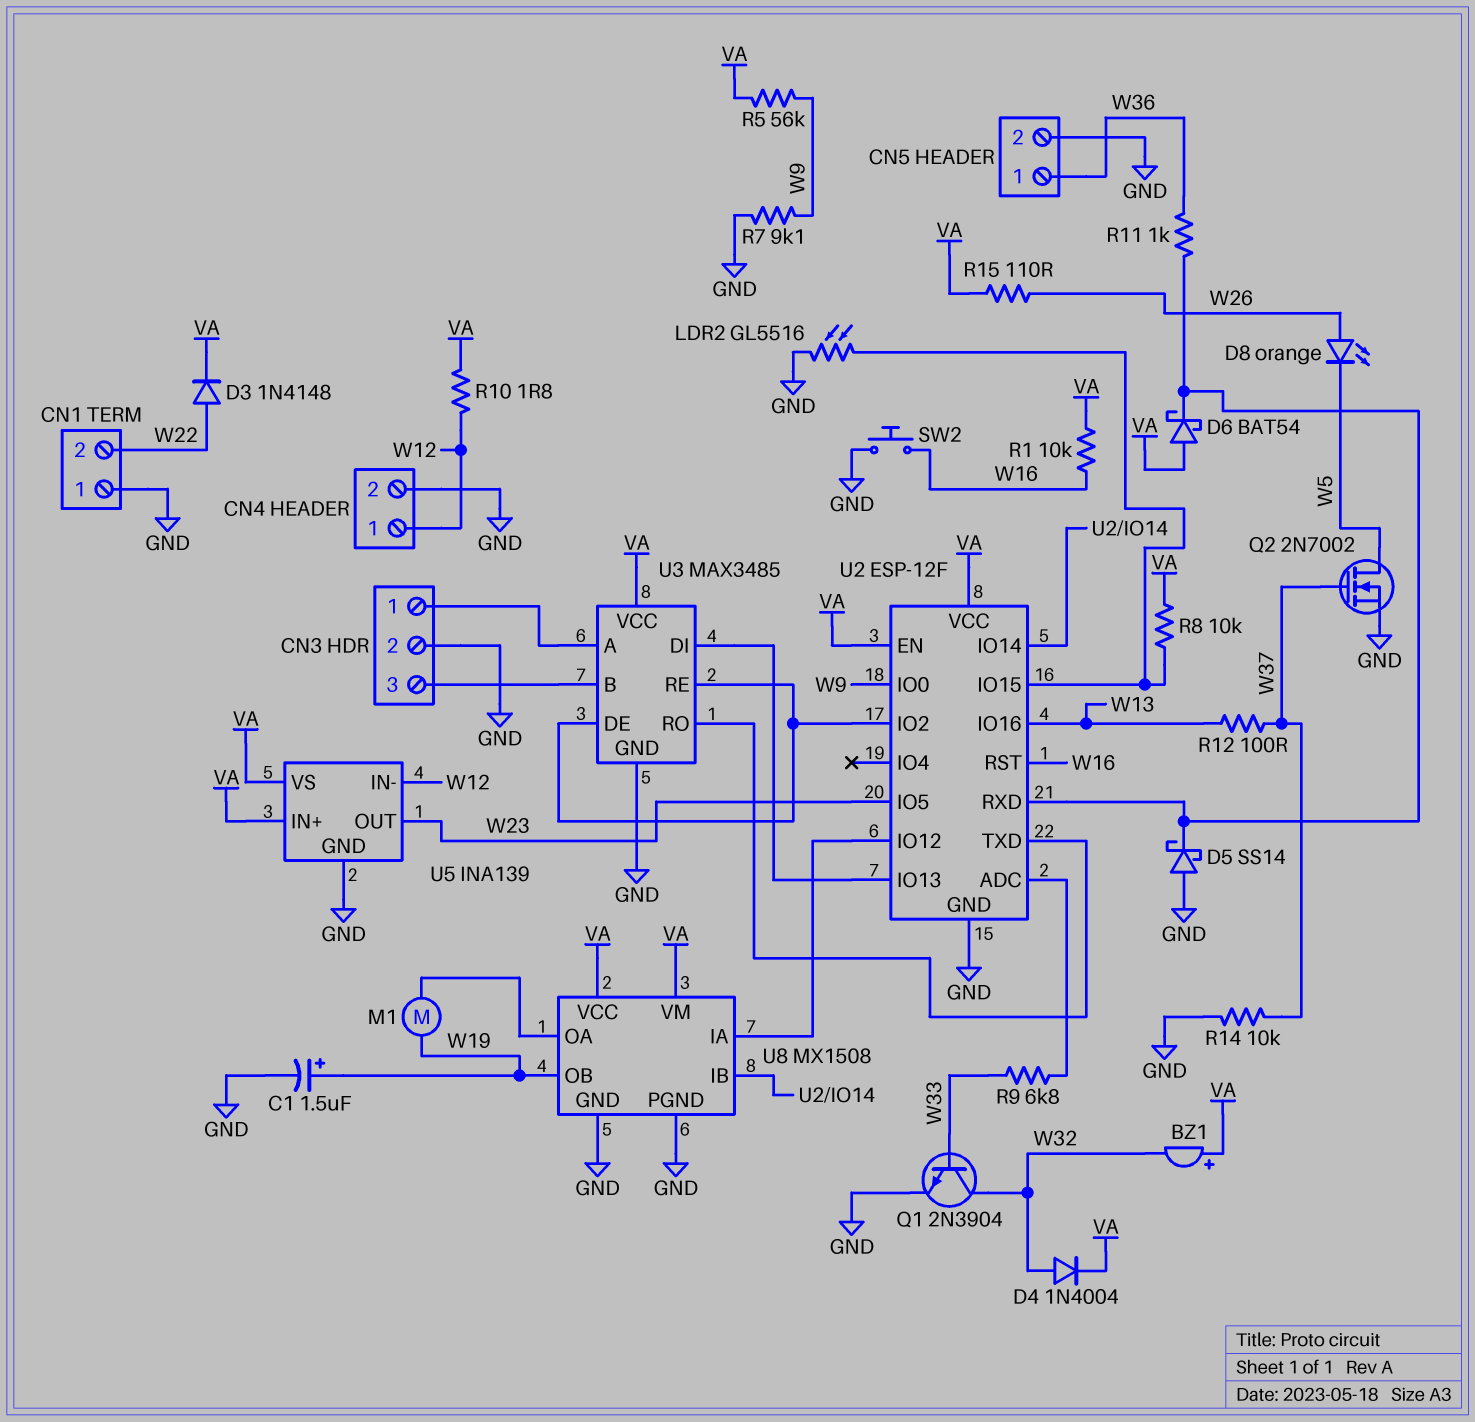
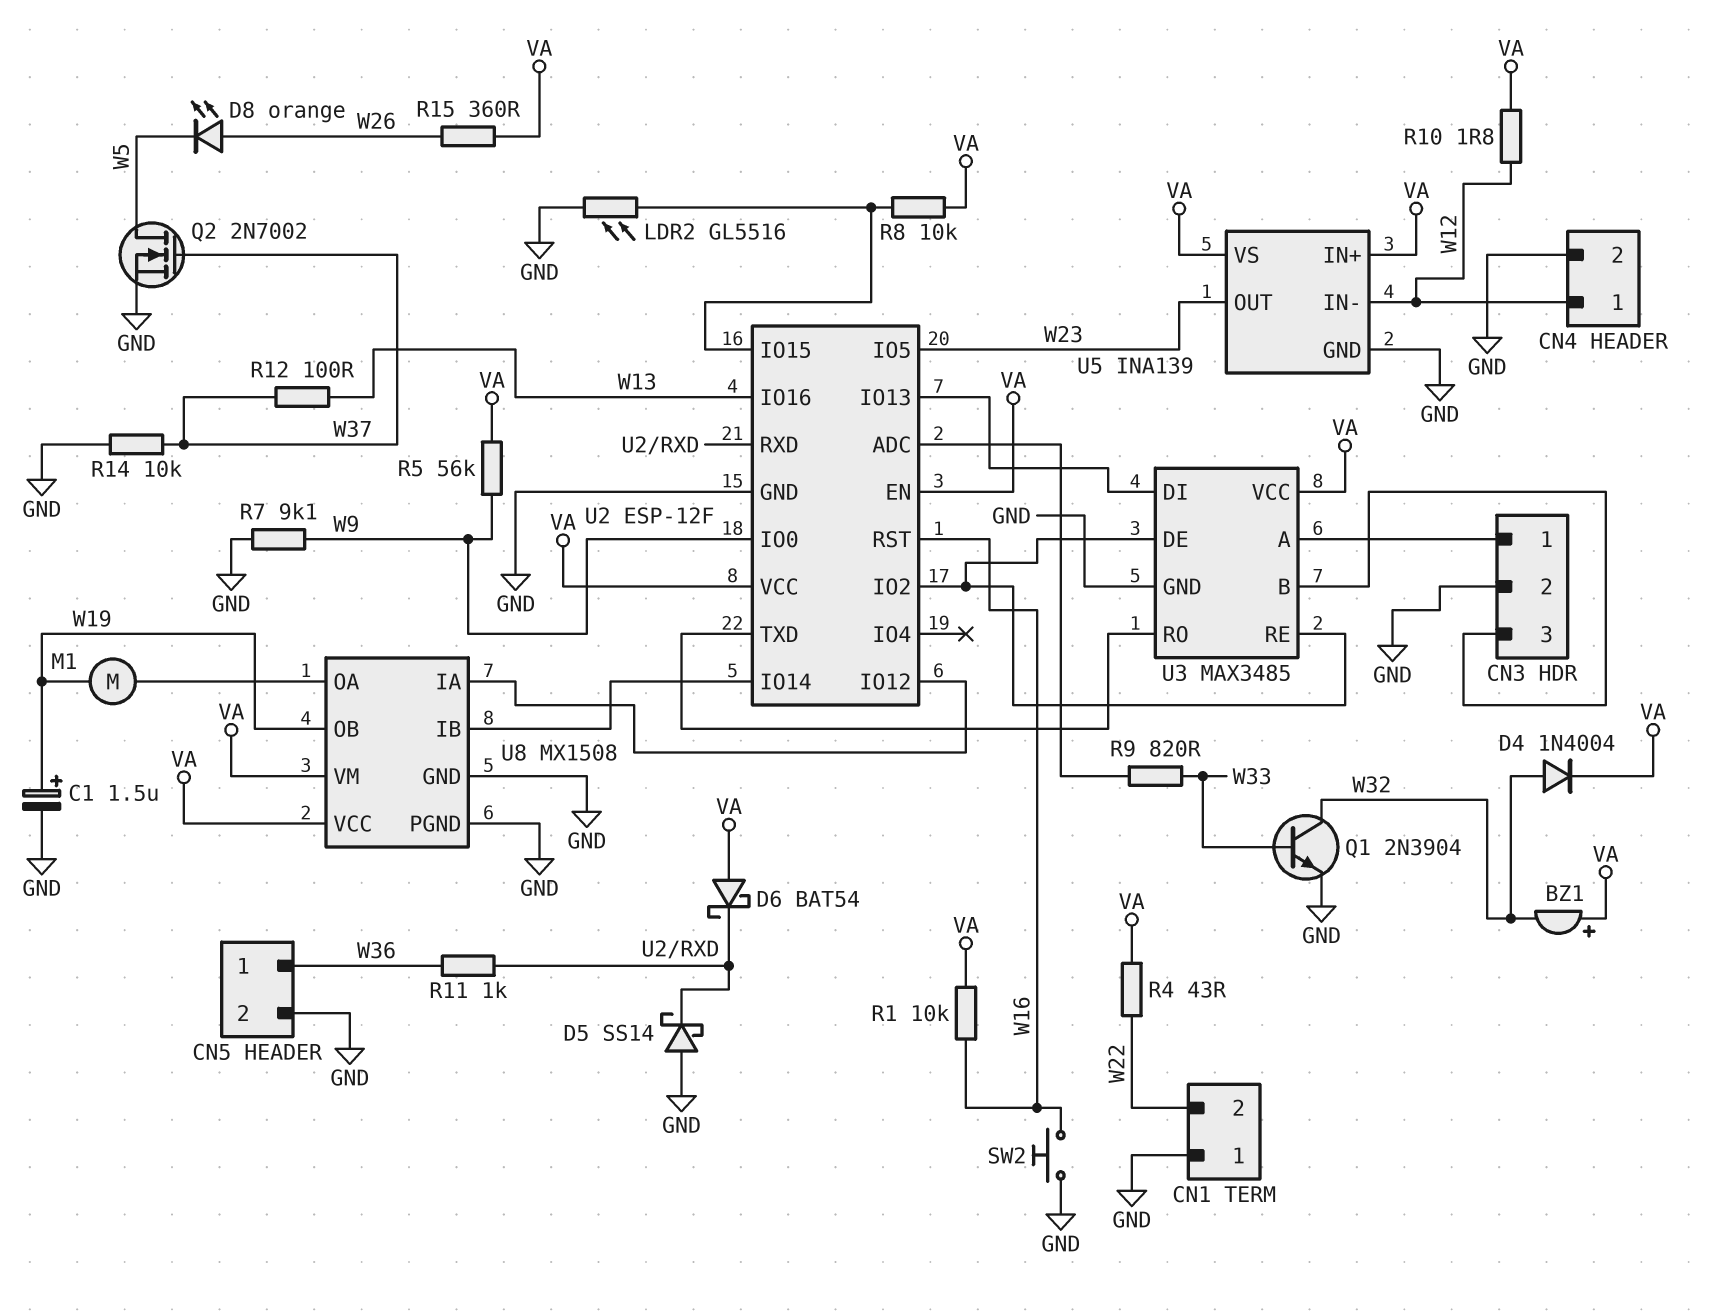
D3: diode 1N4148 (A W22, K VA) -> none
R4: none -> 43 (VA, W22)
R9: 6.8k (U2/ADC, W33) -> 820 (U2/ADC, W33)
R15: 110 (VA, W26) -> 360 (VA, W26)

